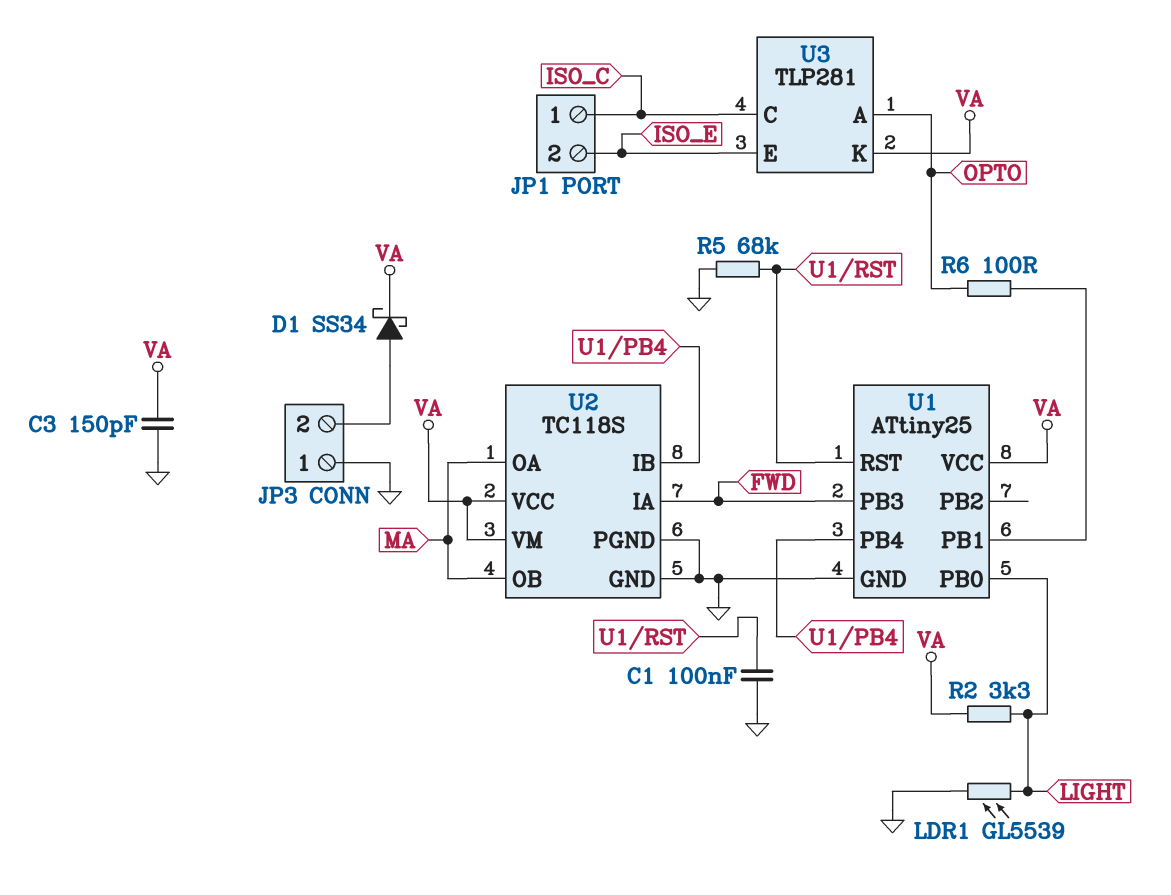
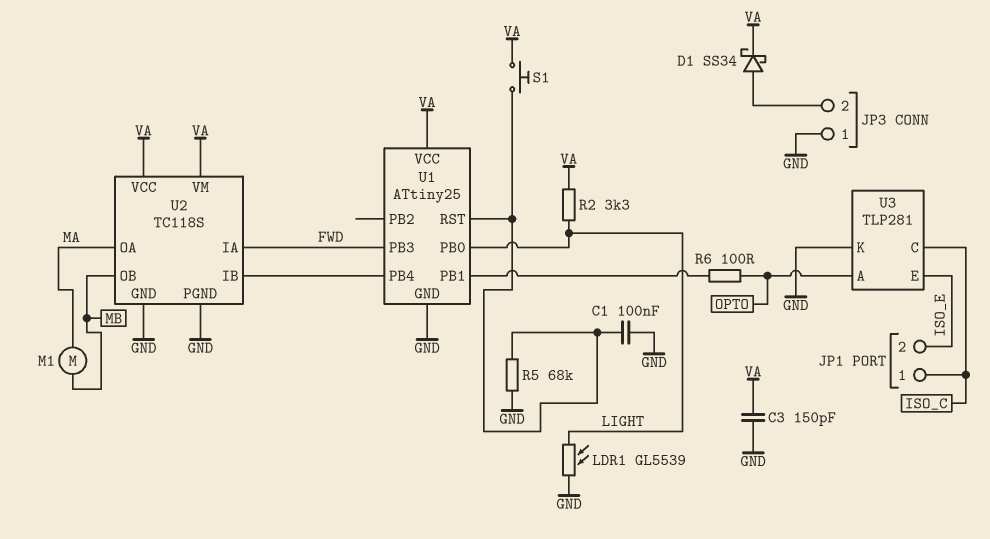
M1: none -> motor (MA, MB)
S1: none -> button (U1/RST, VA)
U2 pin OB: MA -> MB
U3 pin K: VA -> GND

